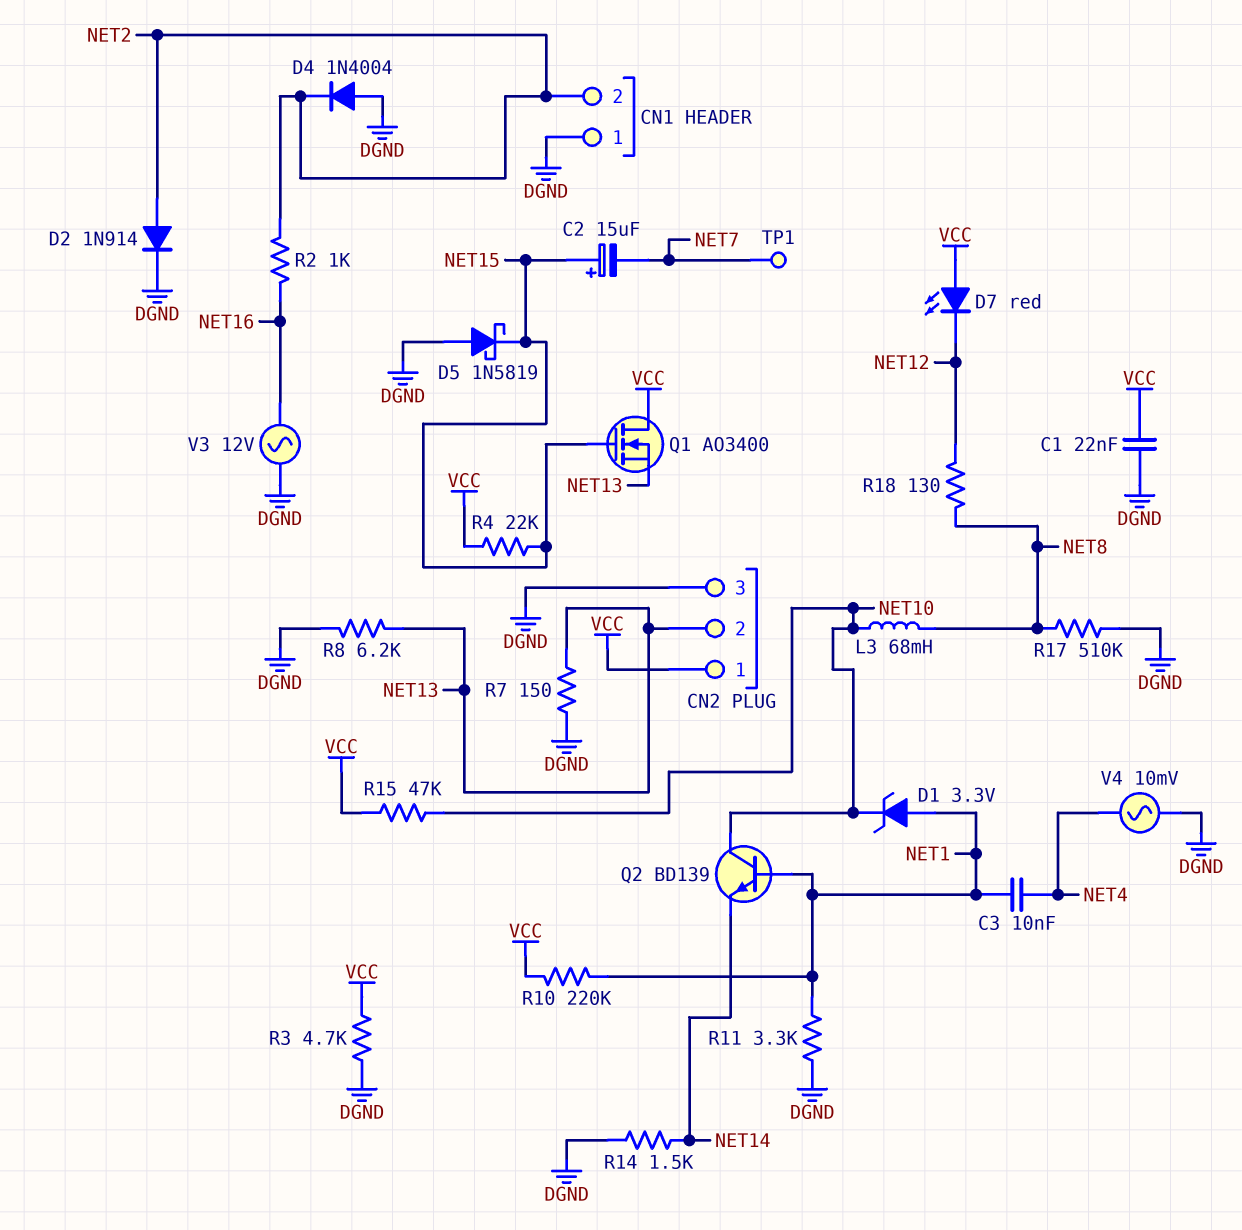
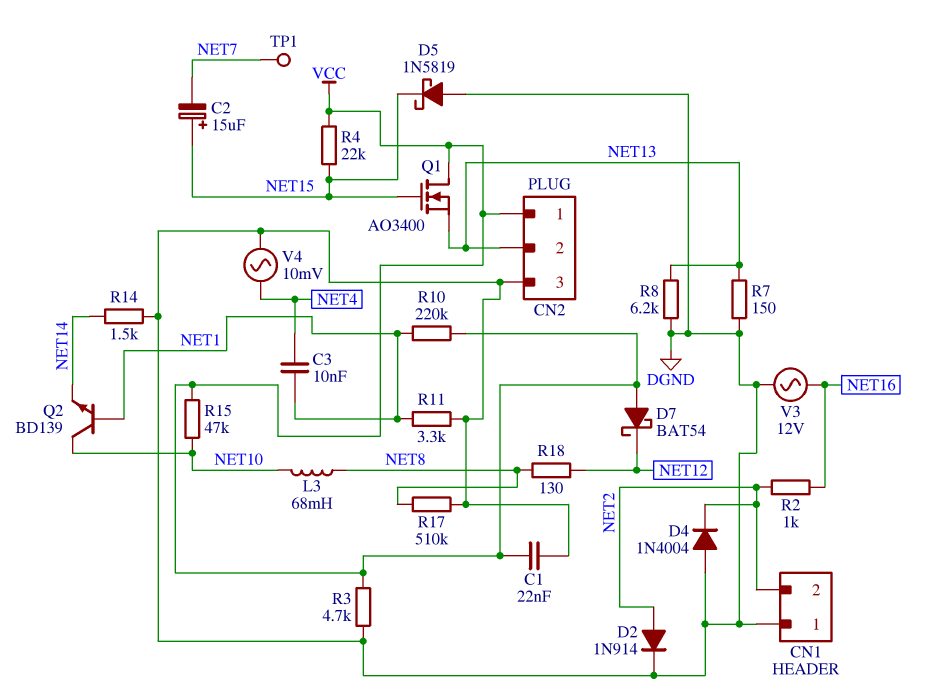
D1: zener 3.3V (A NET1, K NET10) -> none
D7: LED red (A VCC, K NET12) -> schottky BAT54 (A VCC, K NET12)

